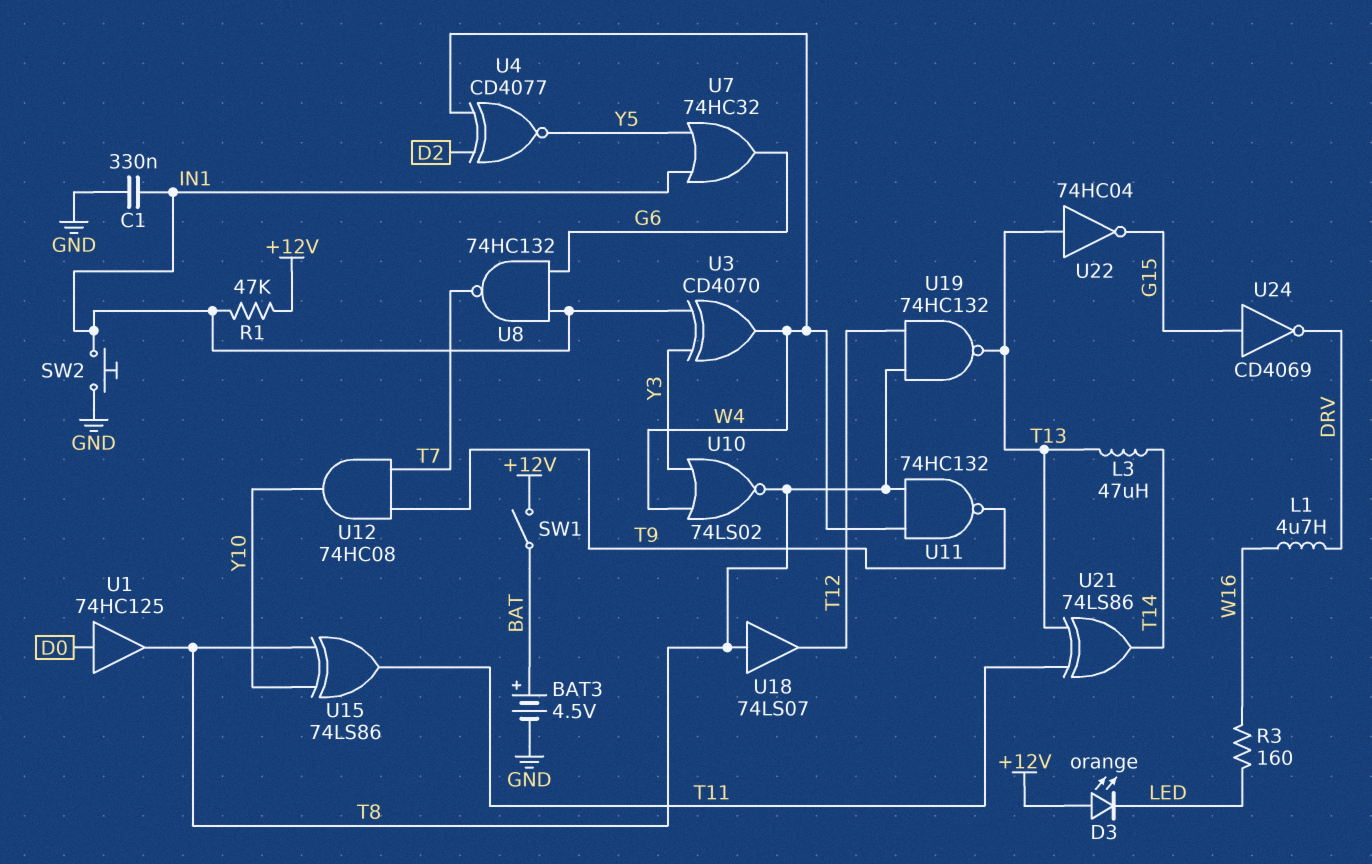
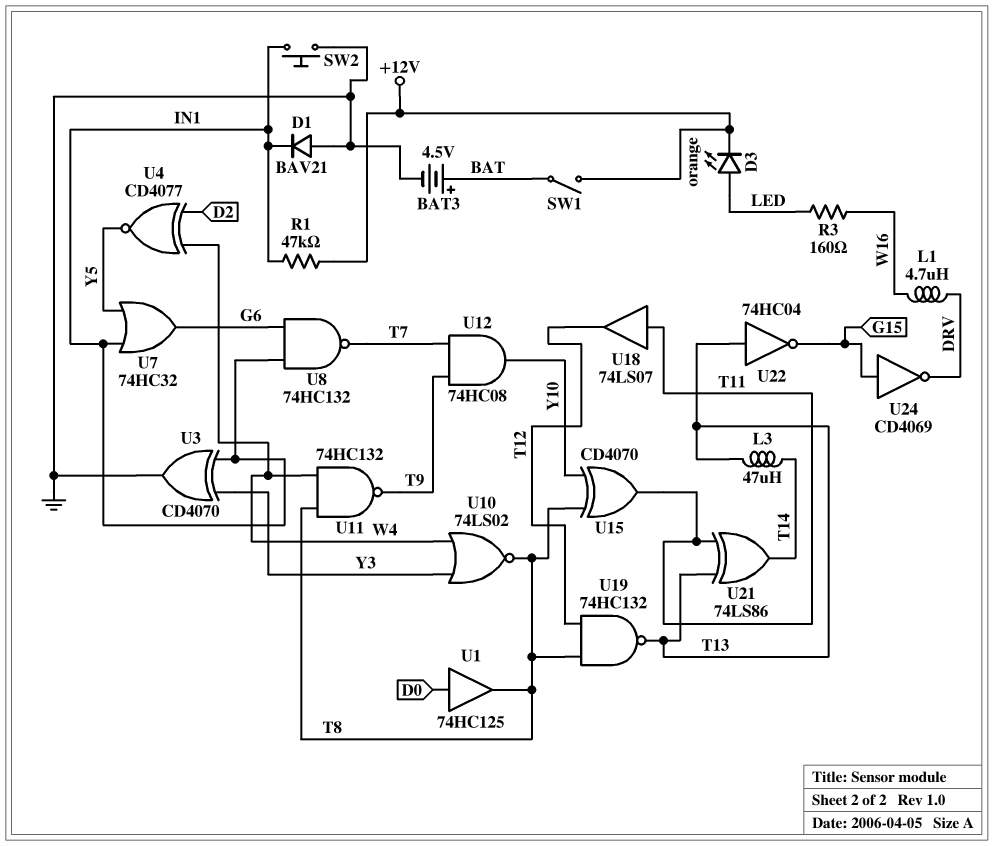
C1: 330nF (GND, IN1) -> none
D1: none -> diode BAV21 (A GND, K IN1)
D3: LED orange (A +12V, K LED) -> LED orange (A LED, K +12V)
U3: XOR CD4070 (in IN1, in Y3, out W4) -> XOR CD4070 (in IN1, in Y3, out GND)
U15: XOR 74LS86 (in T8, in Y10, out T11) -> XOR CD4070 (in T8, in Y10, out T11)
U18: buffer 74LS07 (in T8, out T12) -> buffer 74LS07 (in T11, out T12)

